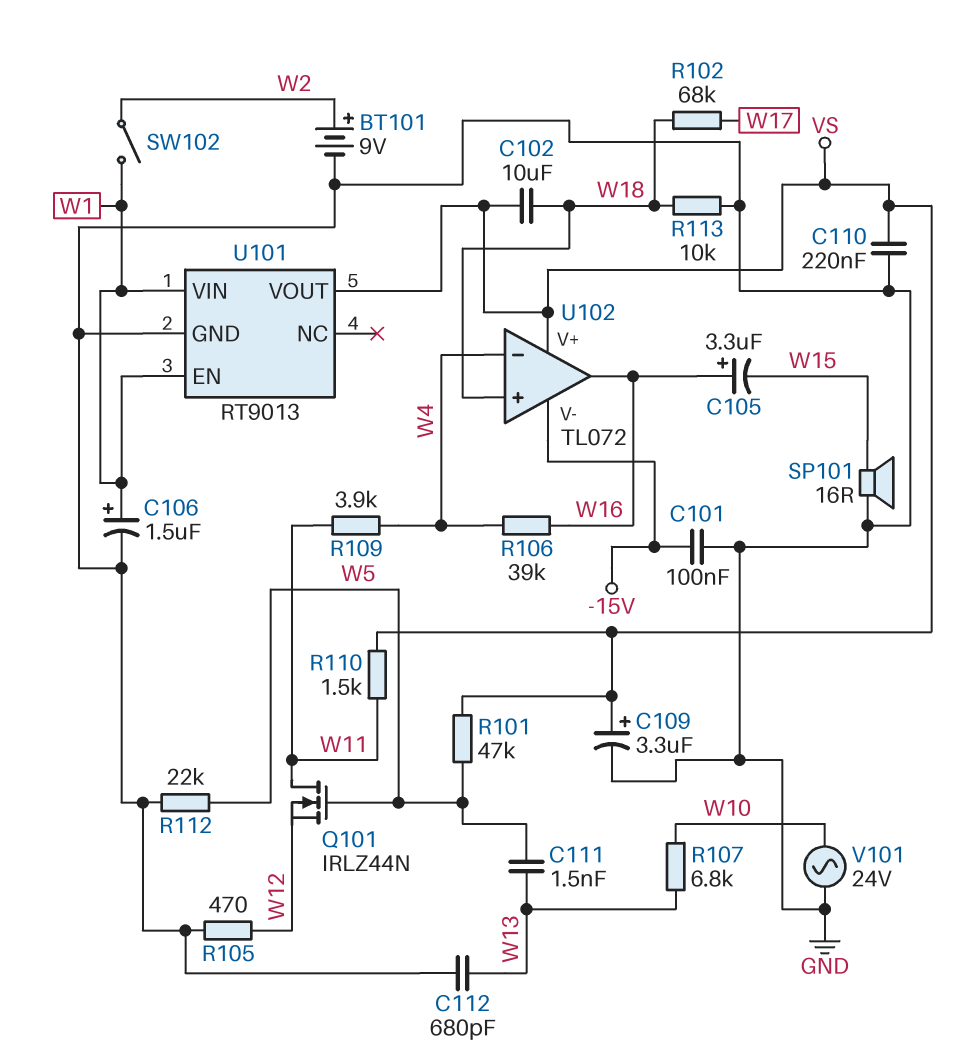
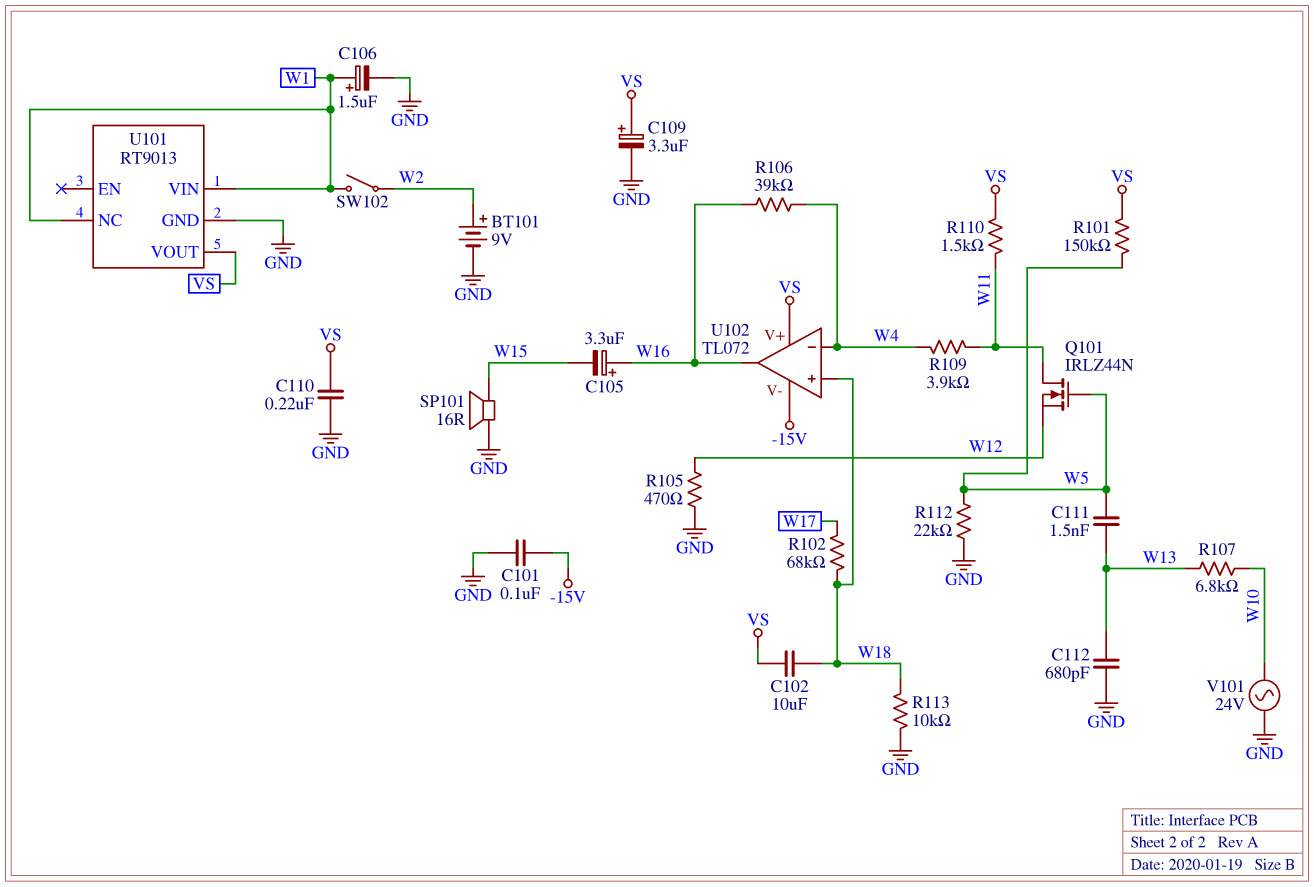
R101: 47k (VS, W5) -> 150k (VS, W5)
U101 pin EN: W1 -> none
U101 pin NC: none -> W1

